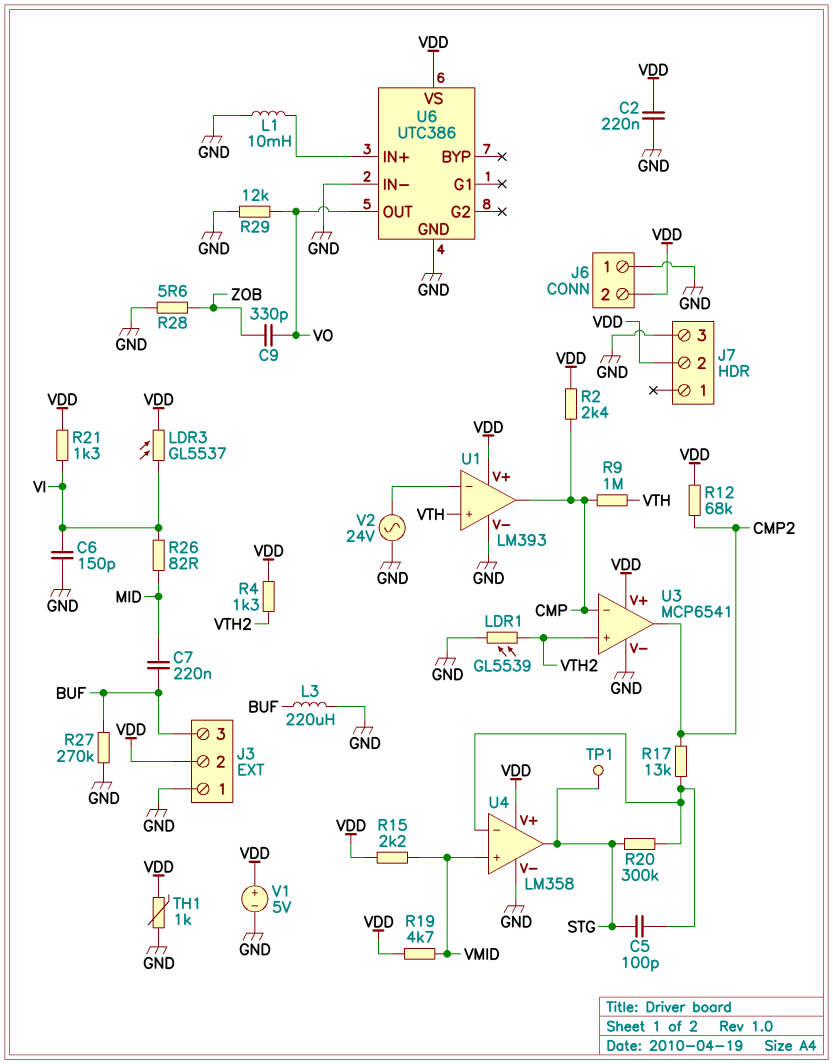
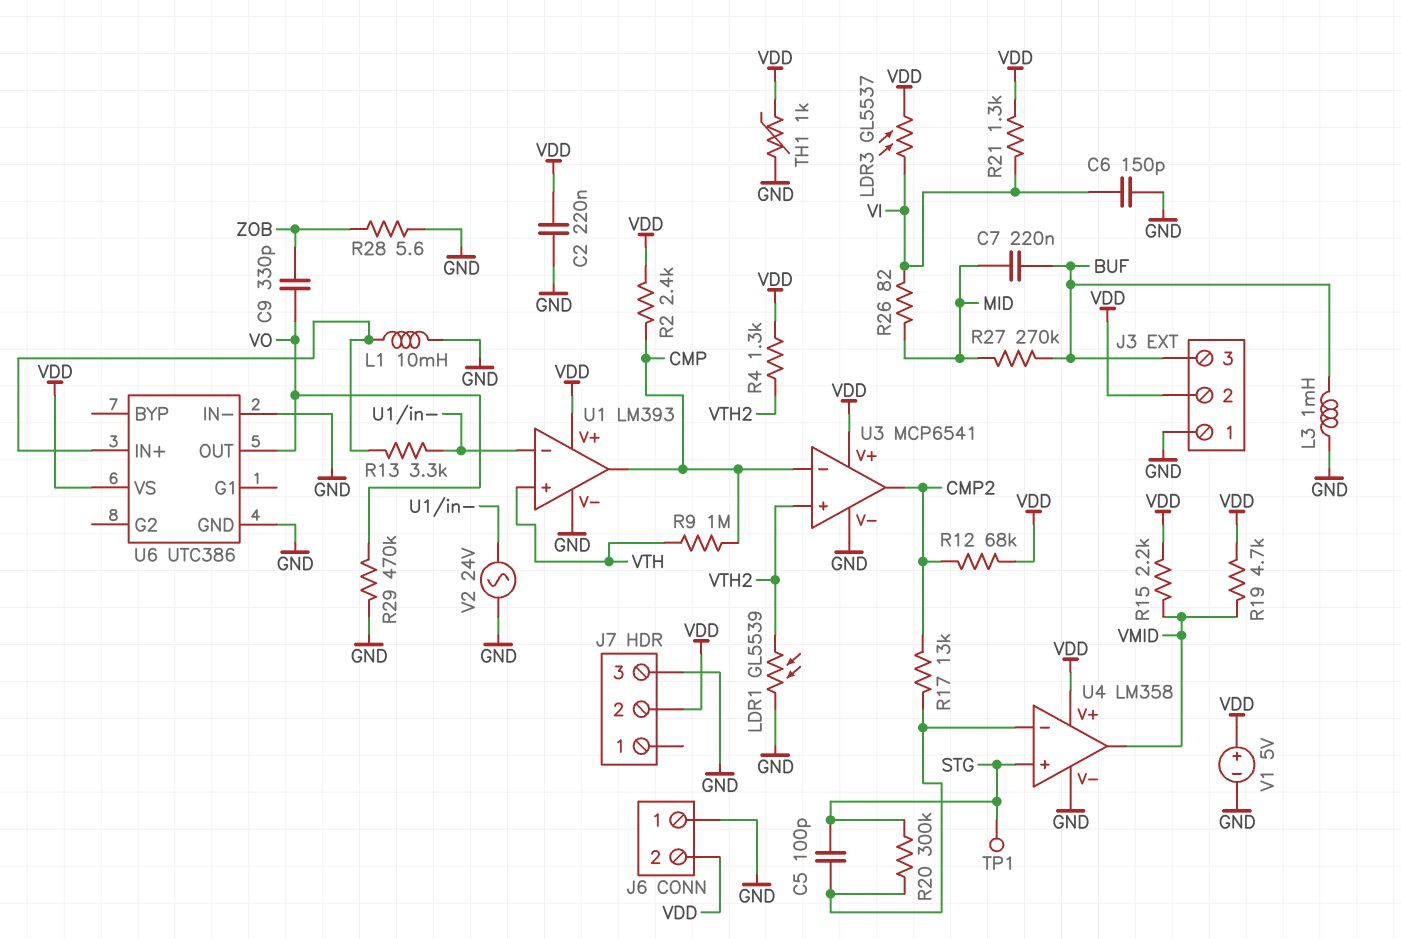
L3: 220uH (BUF, GND) -> 1mH (BUF, GND)
R13: none -> 3.3k (U1/in-, U6/IN+)
R27: 270k (BUF, GND) -> 270k (BUF, MID)
R29: 12k (GND, VO) -> 470k (GND, VO)
U4 pin in+: VMID -> STG
U4 pin out: STG -> VMID

